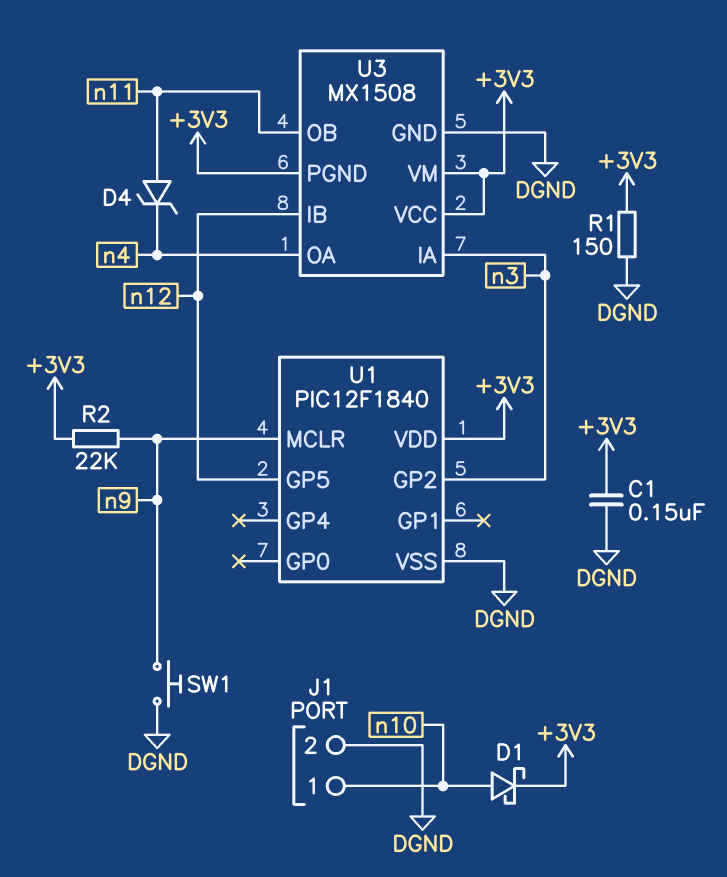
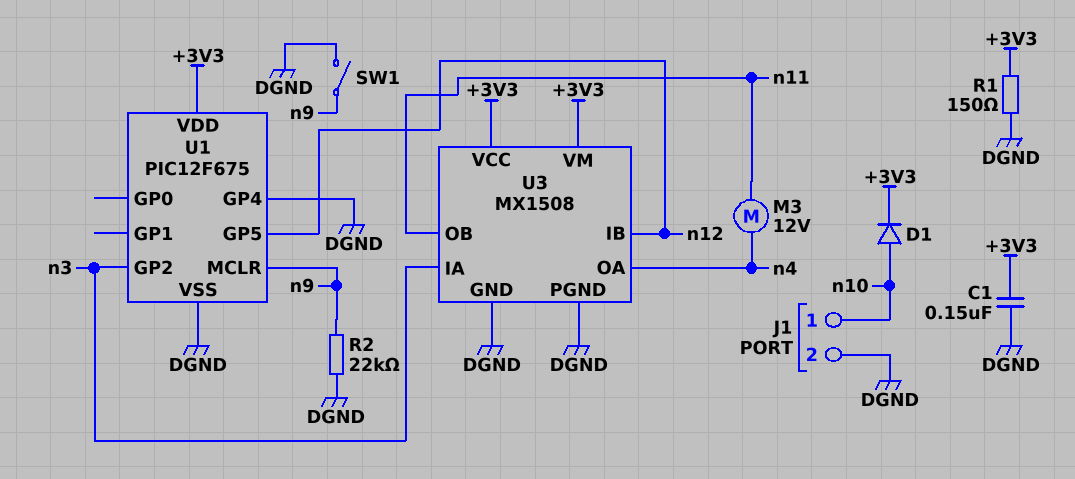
D1: schottky (A n10, K +3V3) -> diode (A n10, K +3V3)
D4: zener (A n11, K n4) -> none
M3: none -> motor 12V (n4, n11)
R2: 22k (+3V3, n9) -> 22k (DGND, n9)
SW1: button (DGND, n9) -> switch (DGND, n9)
U1: PIC12F1840 -> PIC12F675
U1 pin GP4: none -> DGND
U3 pin PGND: +3V3 -> DGND

